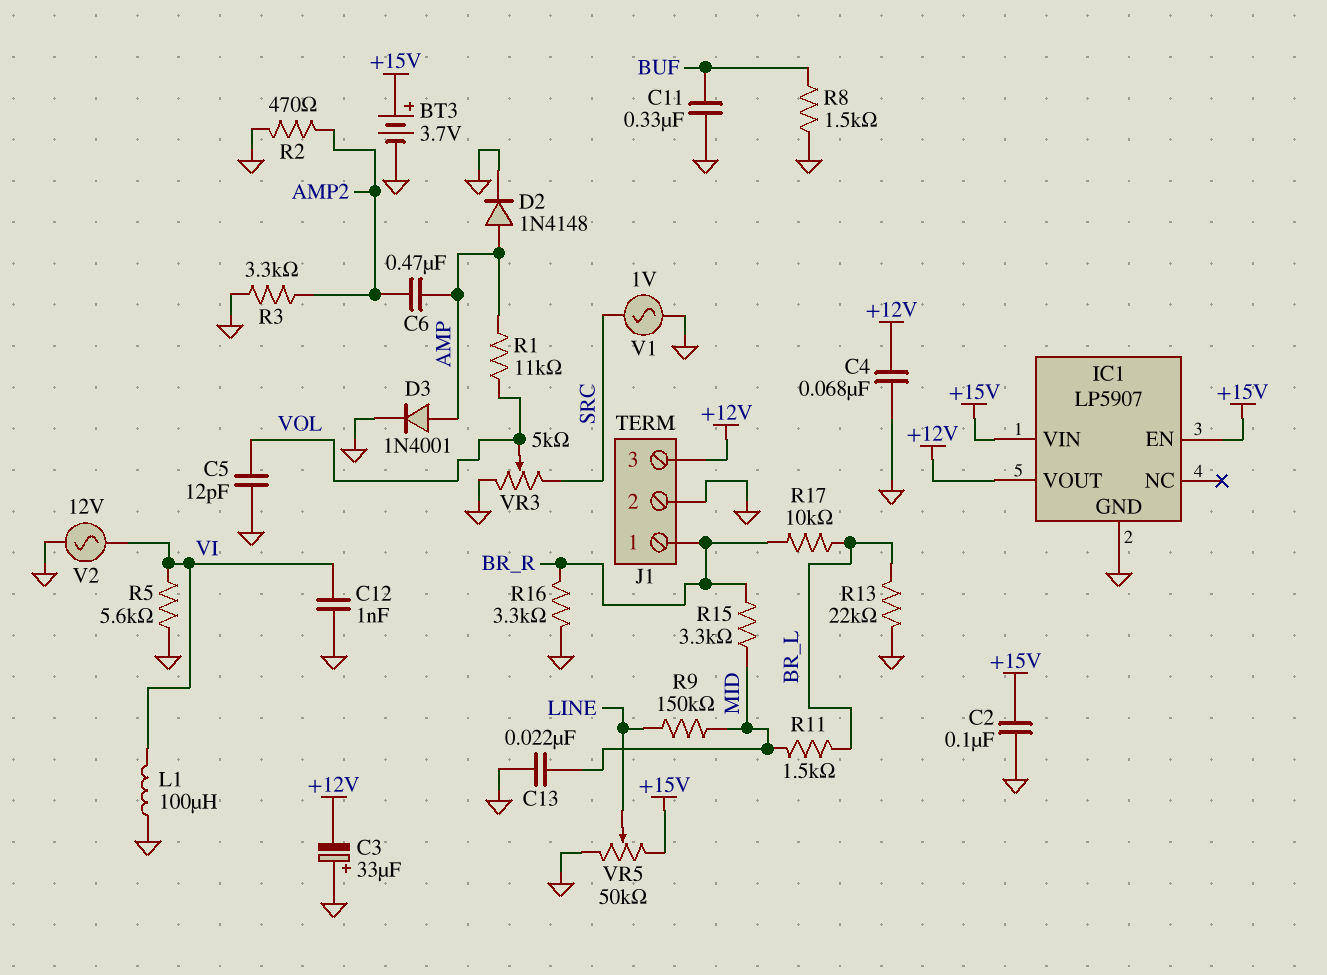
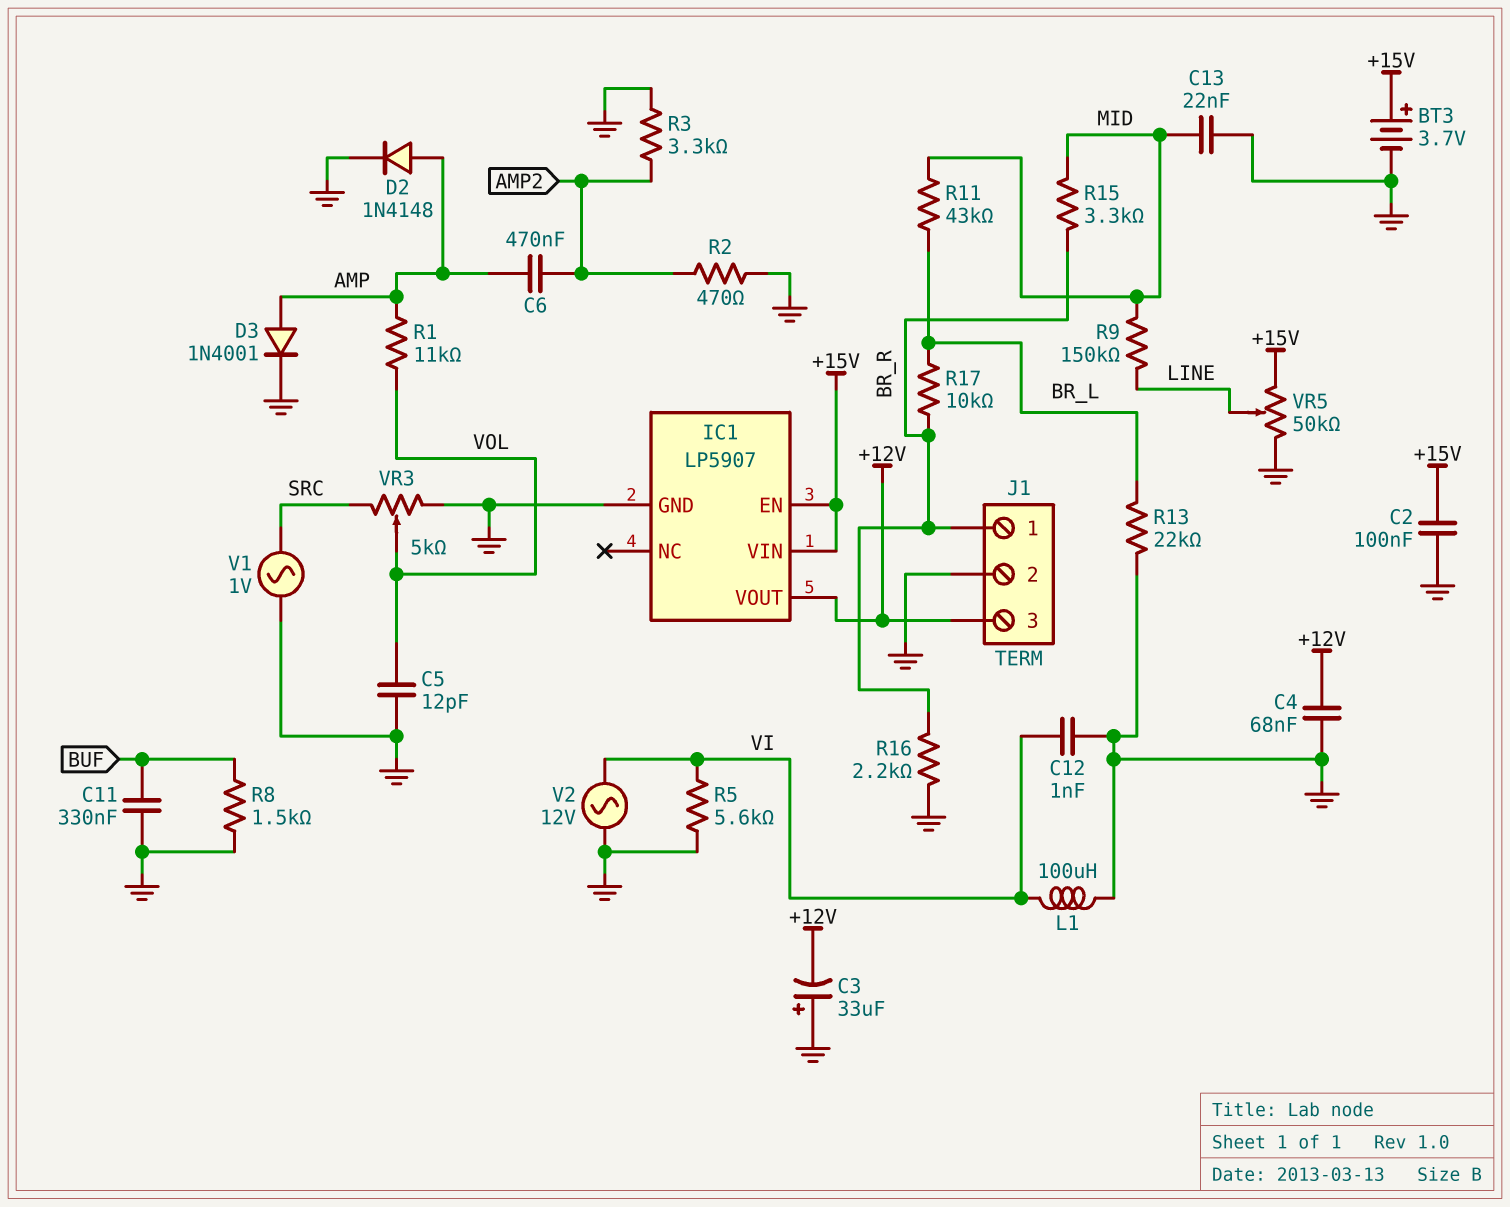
R11: 1.5k (BR_L, MID) -> 43k (BR_L, MID)
R16: 3.3k (BR_R, GND) -> 2.2k (BR_R, GND)

